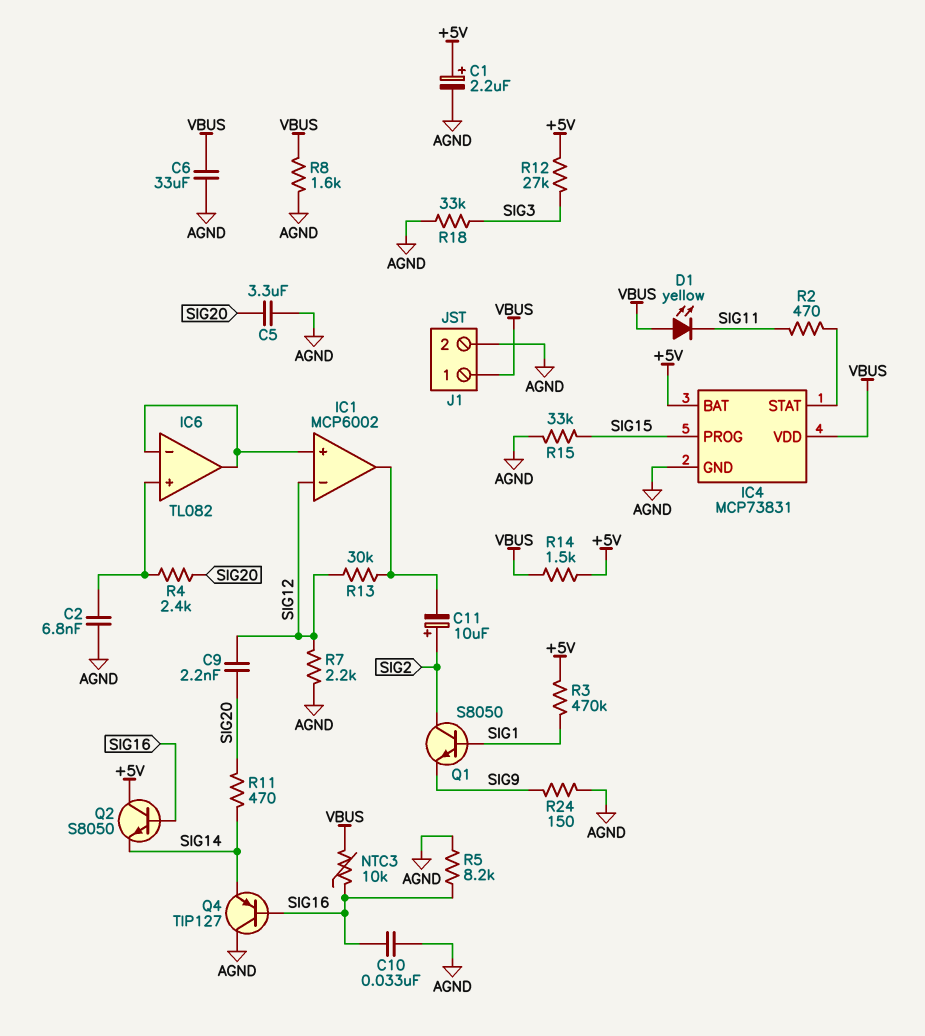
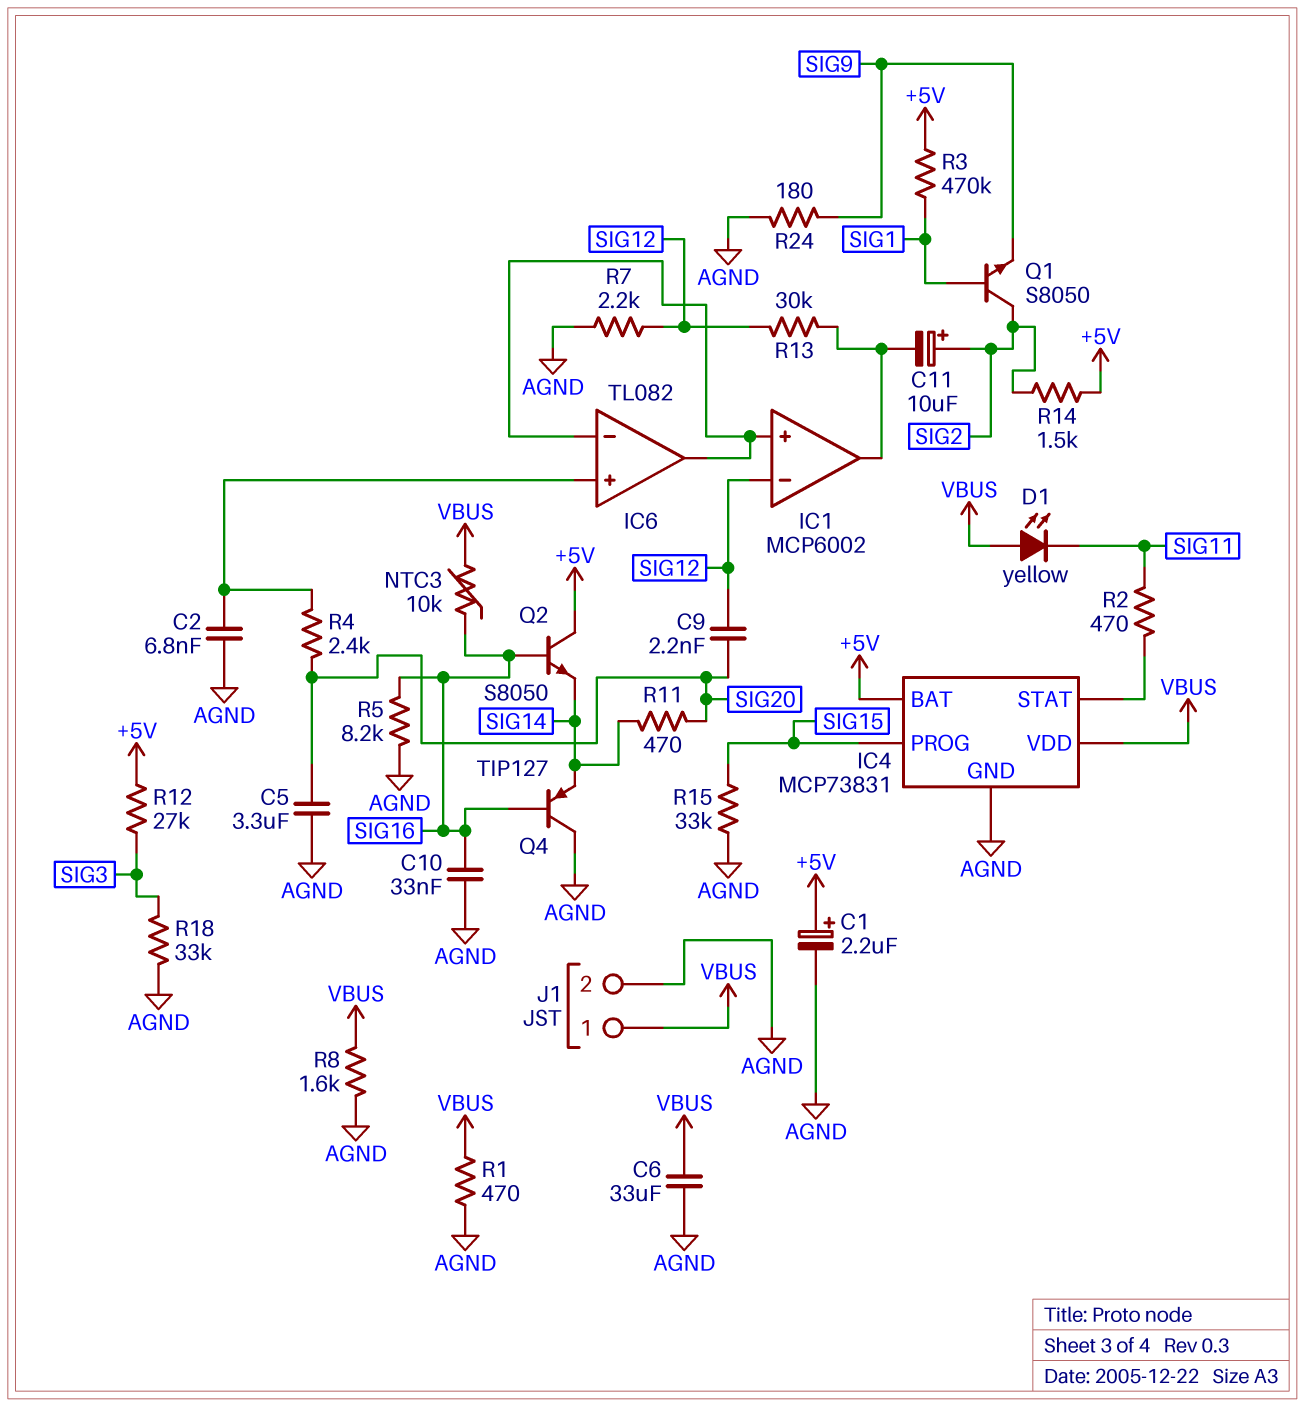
R1: none -> 470 (AGND, VBUS)
R14: 1.5k (+5V, VBUS) -> 1.5k (+5V, SIG2)
R24: 150 (AGND, SIG9) -> 180 (AGND, SIG9)

